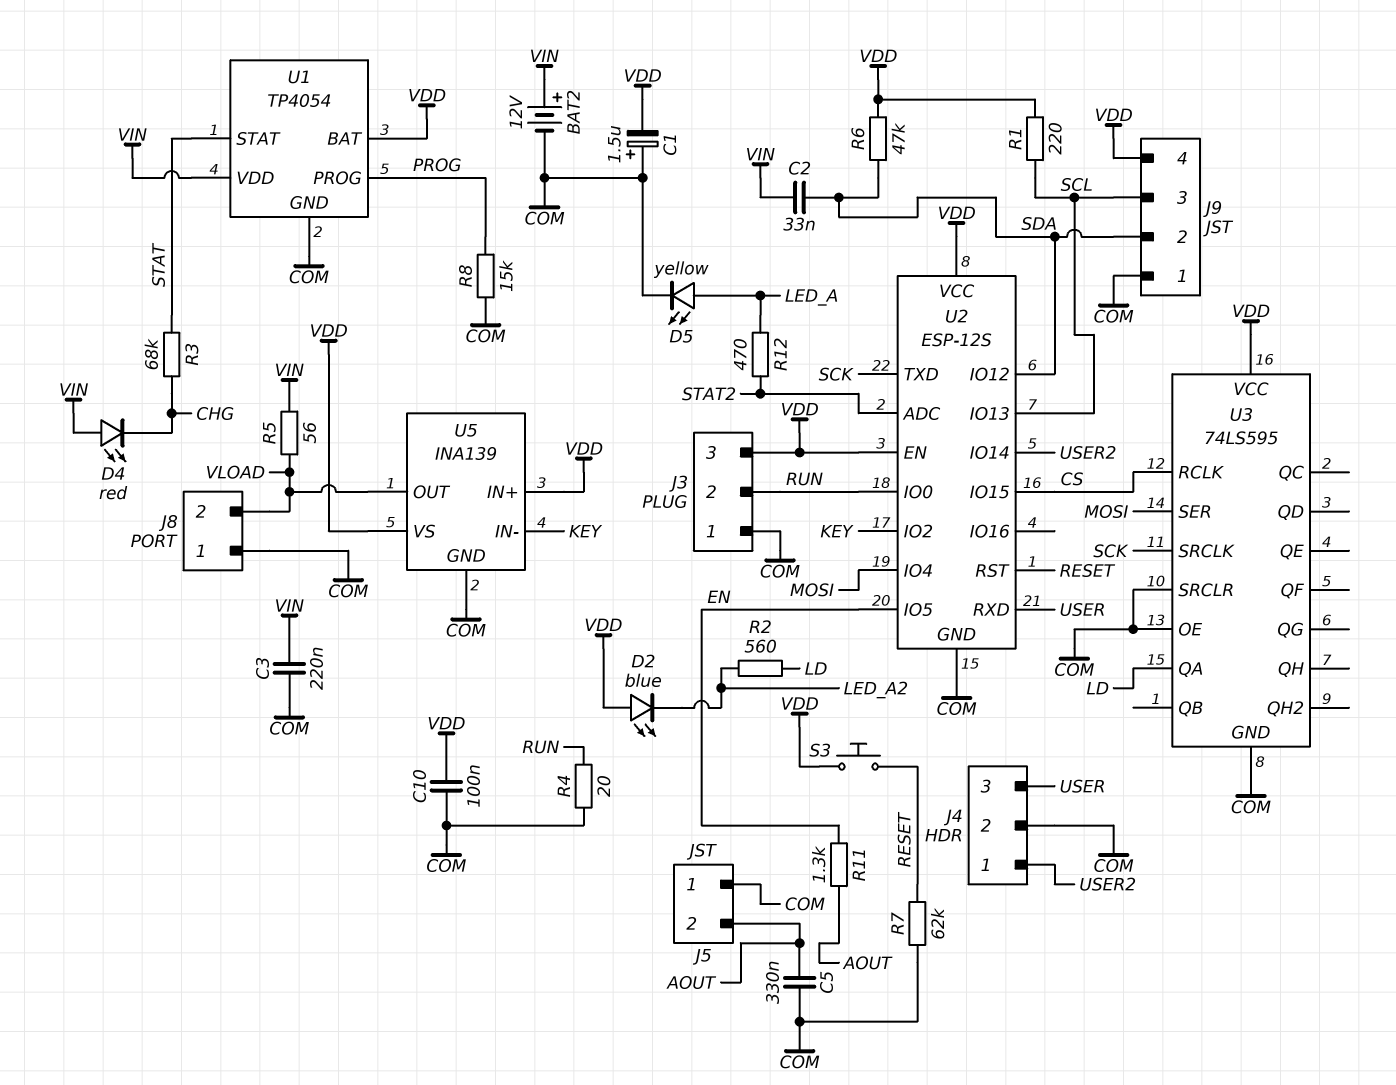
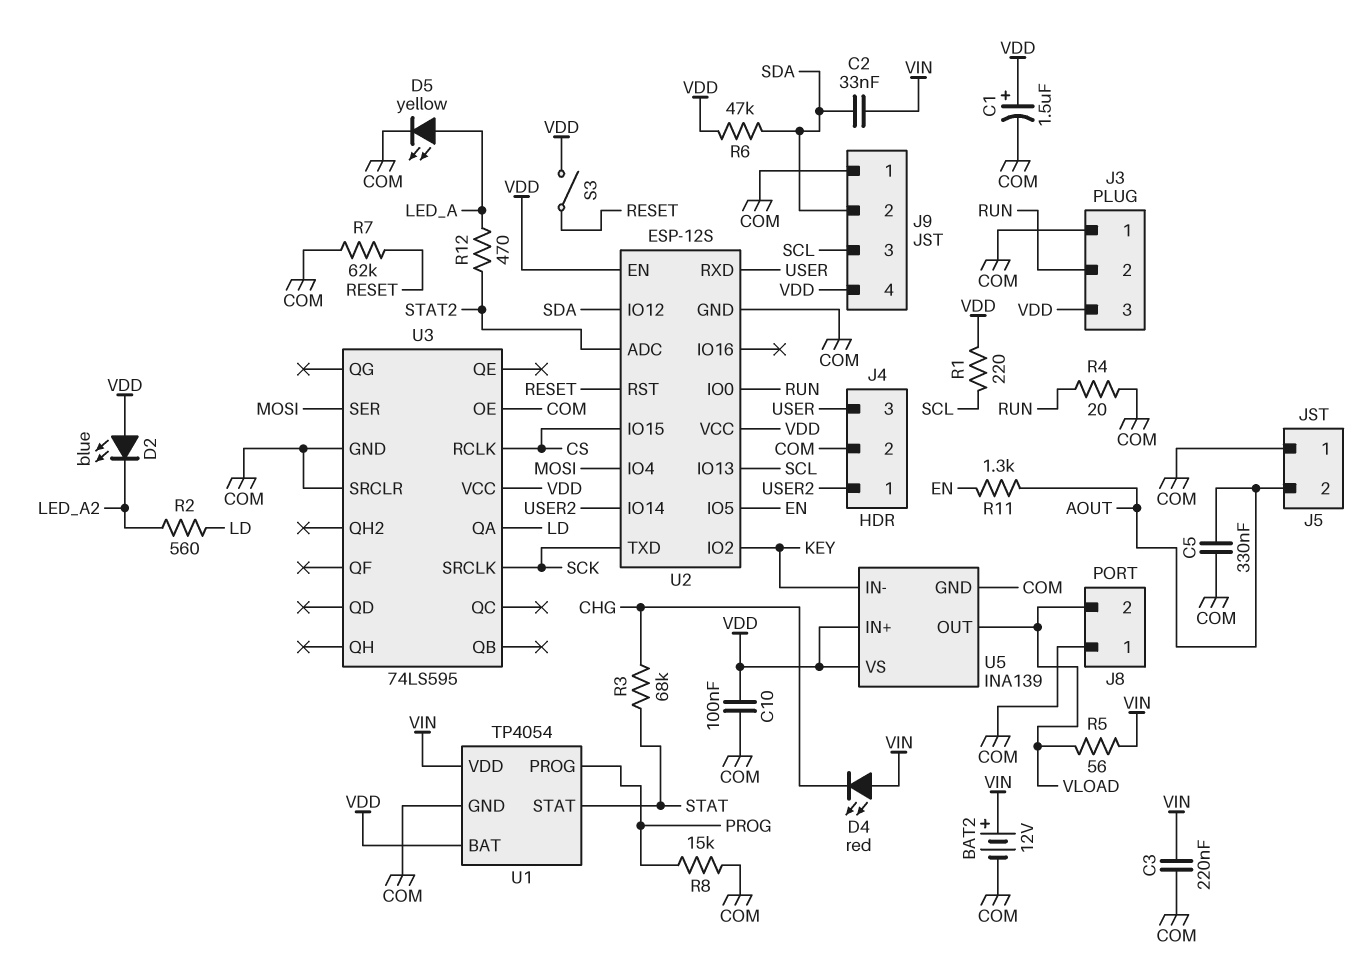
C1: 1.5uF (plus COM, minus VDD) -> 1.5uF (plus VDD, minus COM)
S3: button (RESET, VDD) -> switch (RESET, VDD)

